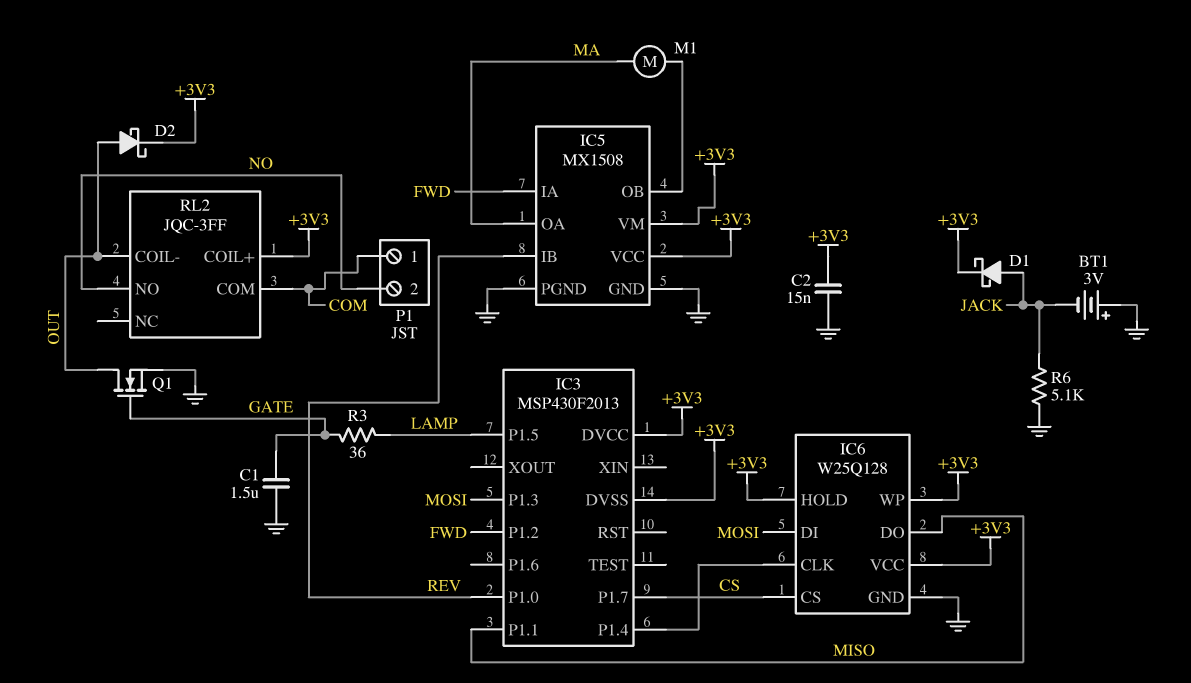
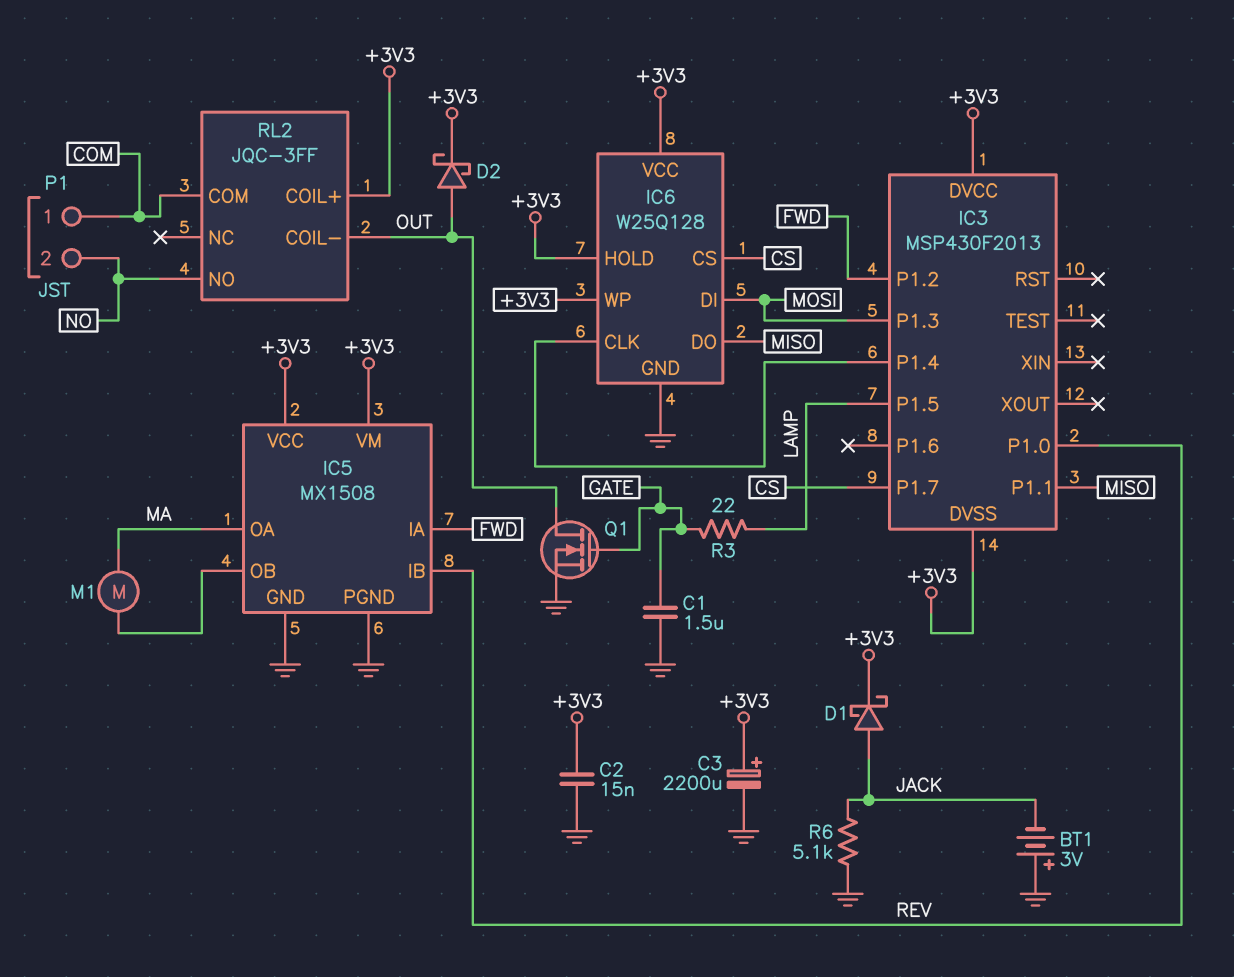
C3: none -> 2200uF (plus +3V3, minus GND)
R3: 36 (GATE, LAMP) -> 22 (GATE, LAMP)

